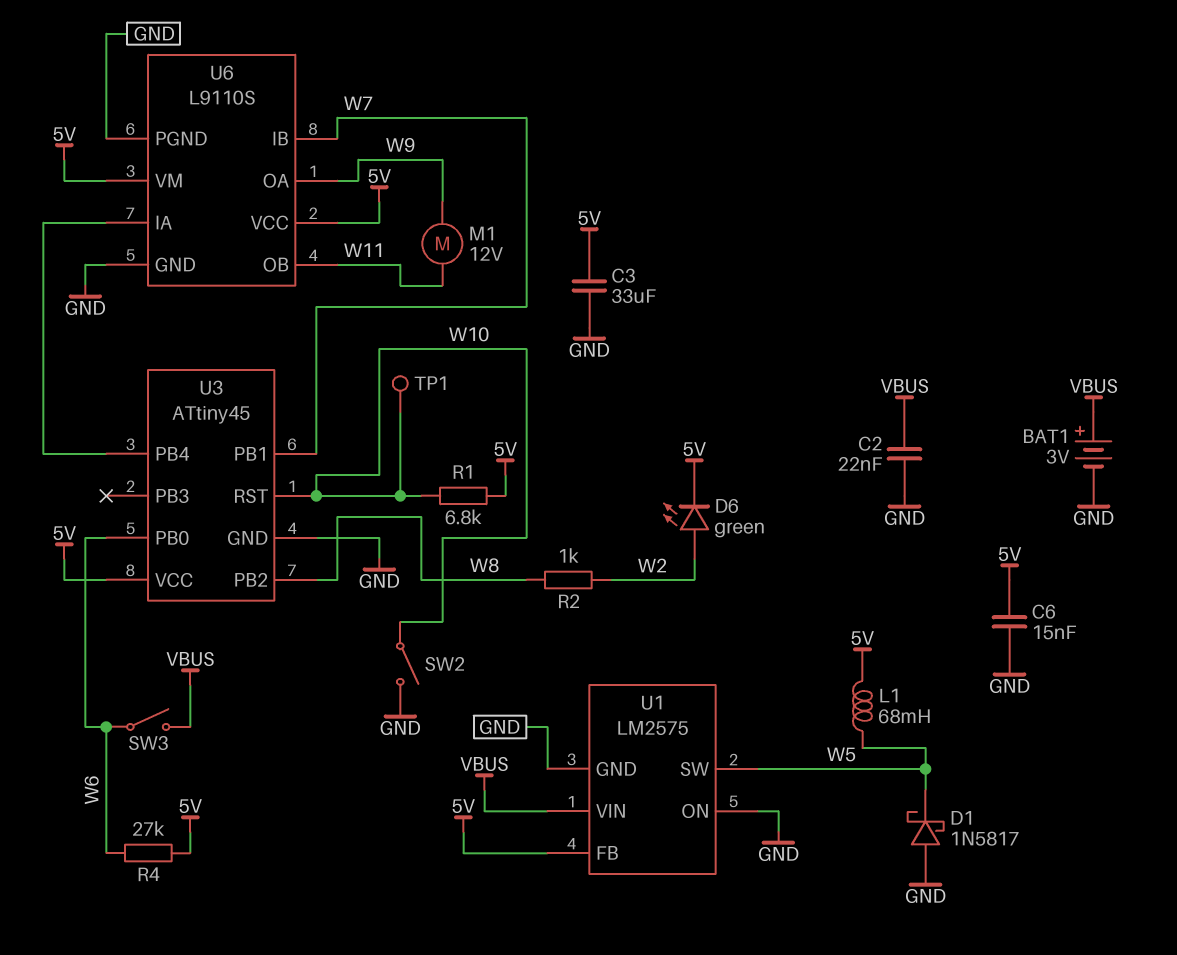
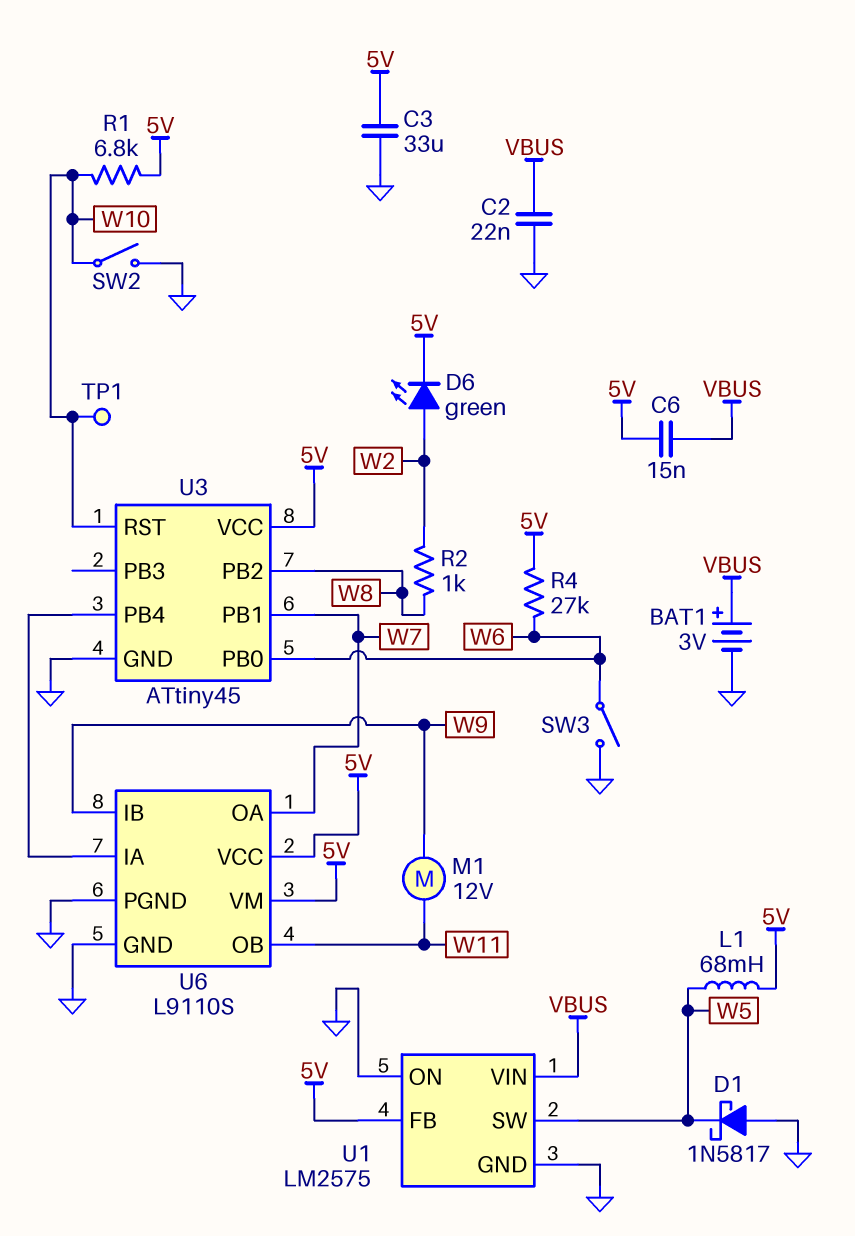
C6: 15nF (5V, GND) -> 15nF (5V, VBUS)
SW3: switch (VBUS, W6) -> switch (GND, W6)
U6 pin IB: W7 -> W9
U6 pin OA: W9 -> W7

